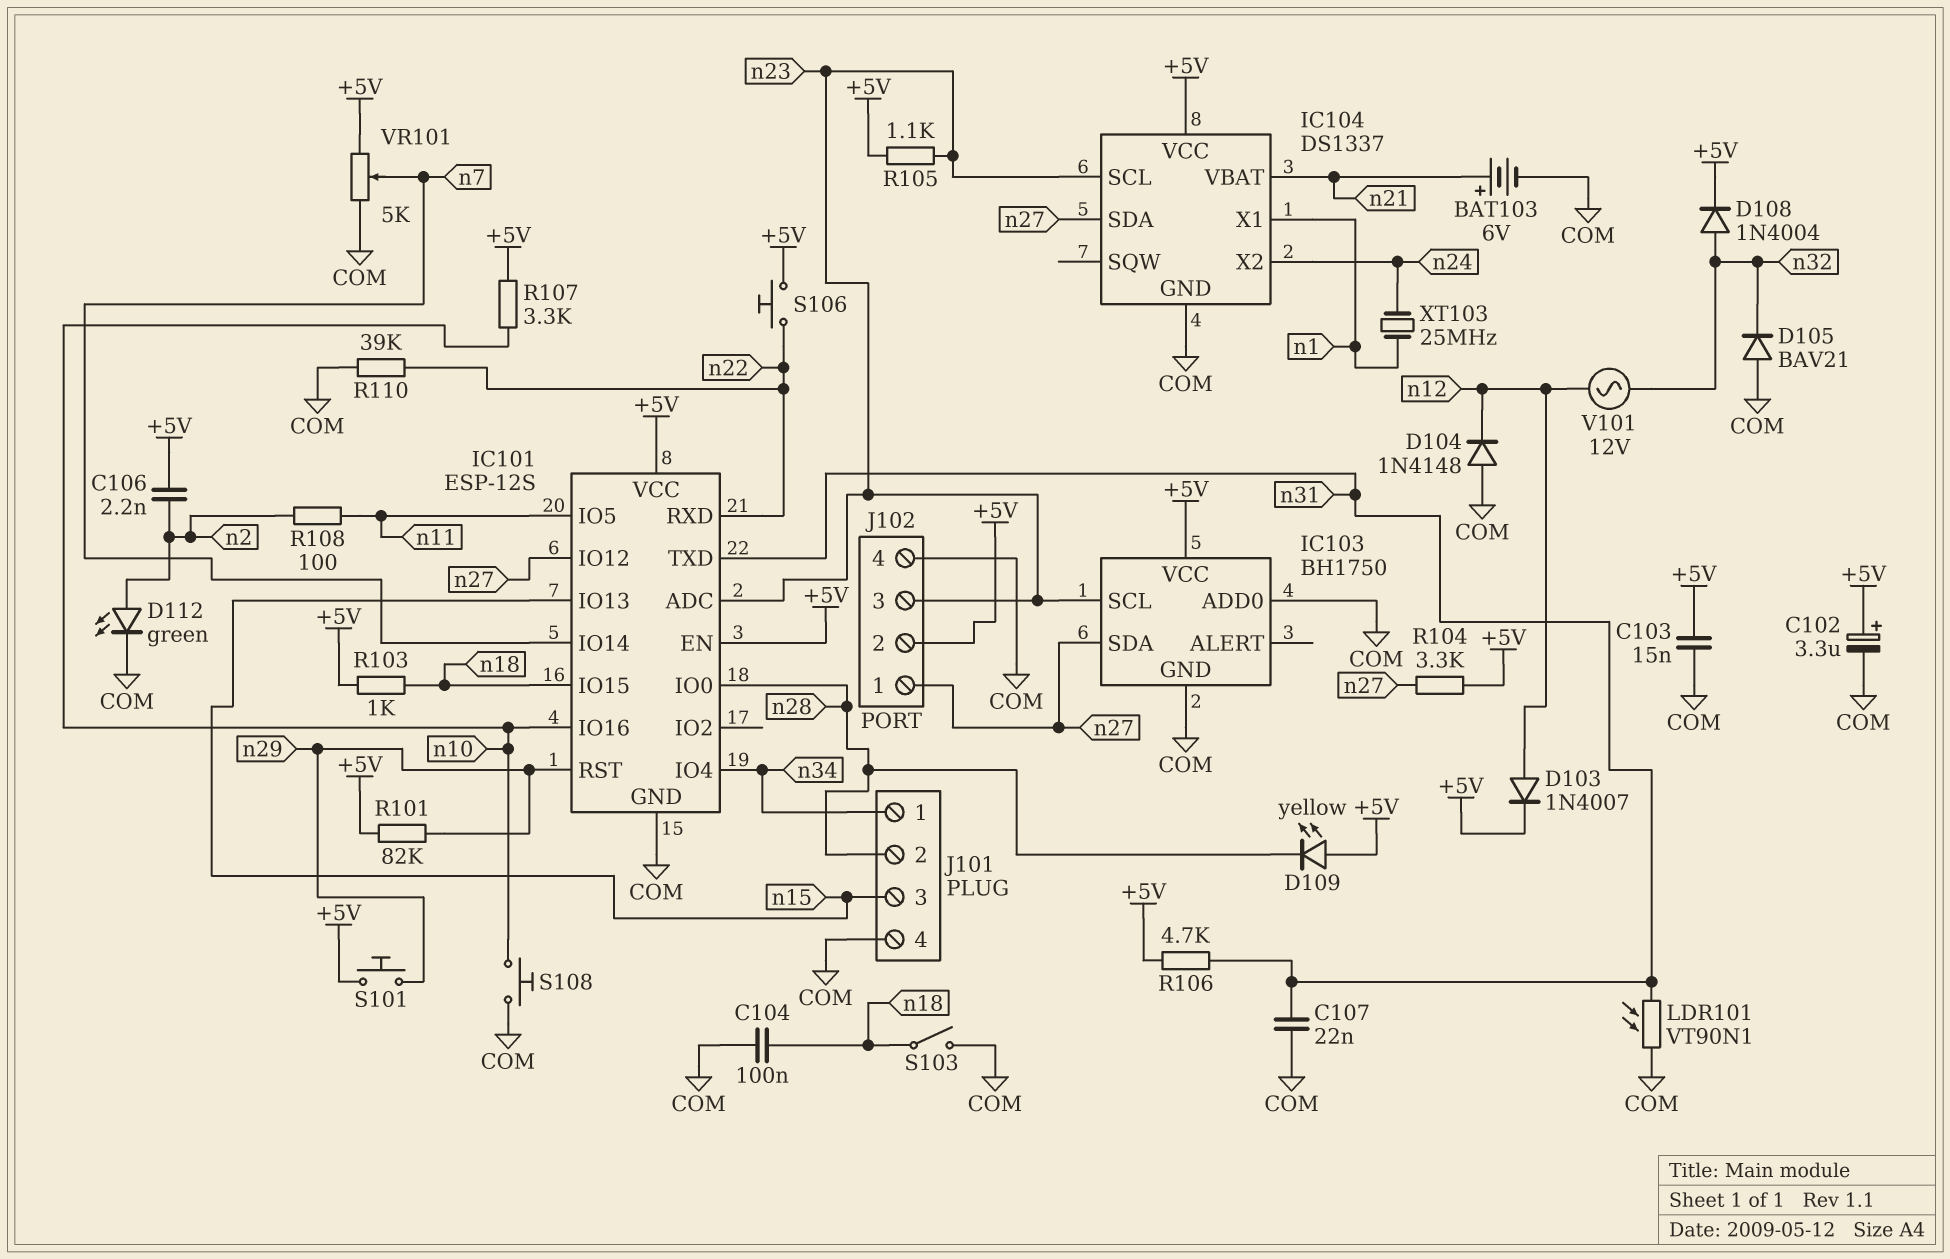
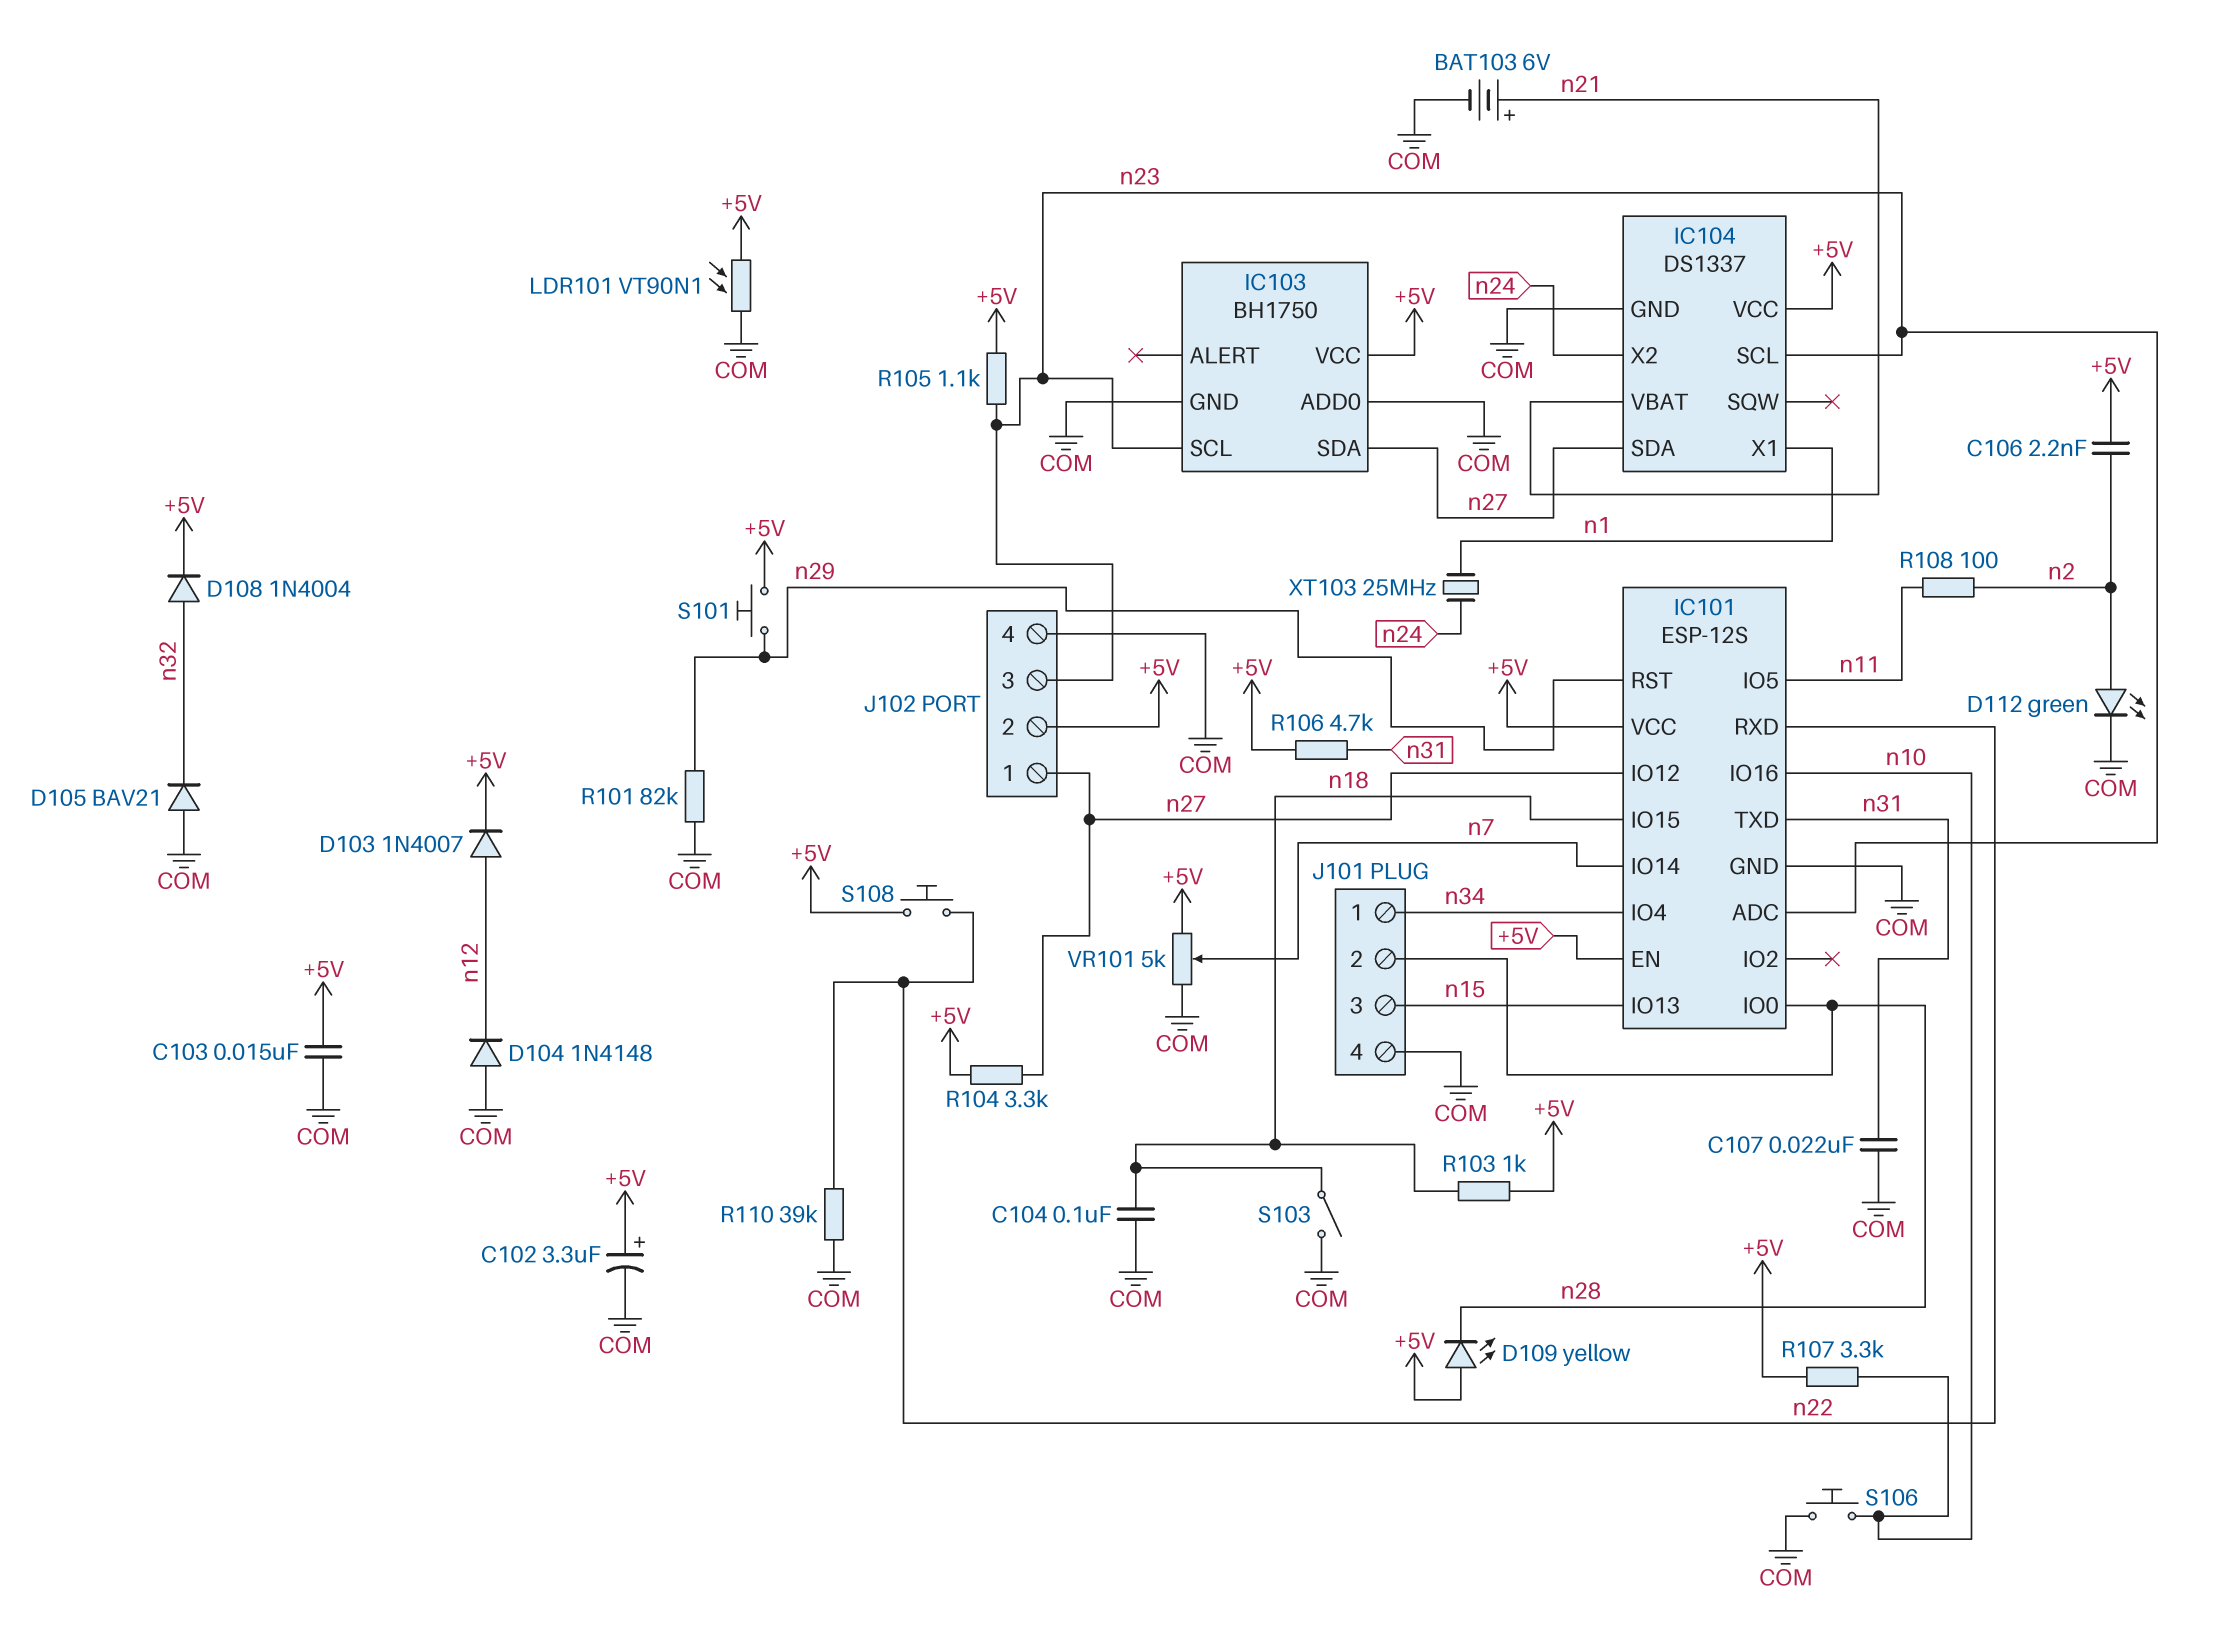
LDR101: VT90N1 (COM, n31) -> VT90N1 (+5V, COM)
R101: 82k (+5V, n29) -> 82k (COM, n29)
S106: button (+5V, n22) -> button (COM, n10)
S108: button (COM, n10) -> button (+5V, n22)
V101: AC 12V (n12, n32) -> none

